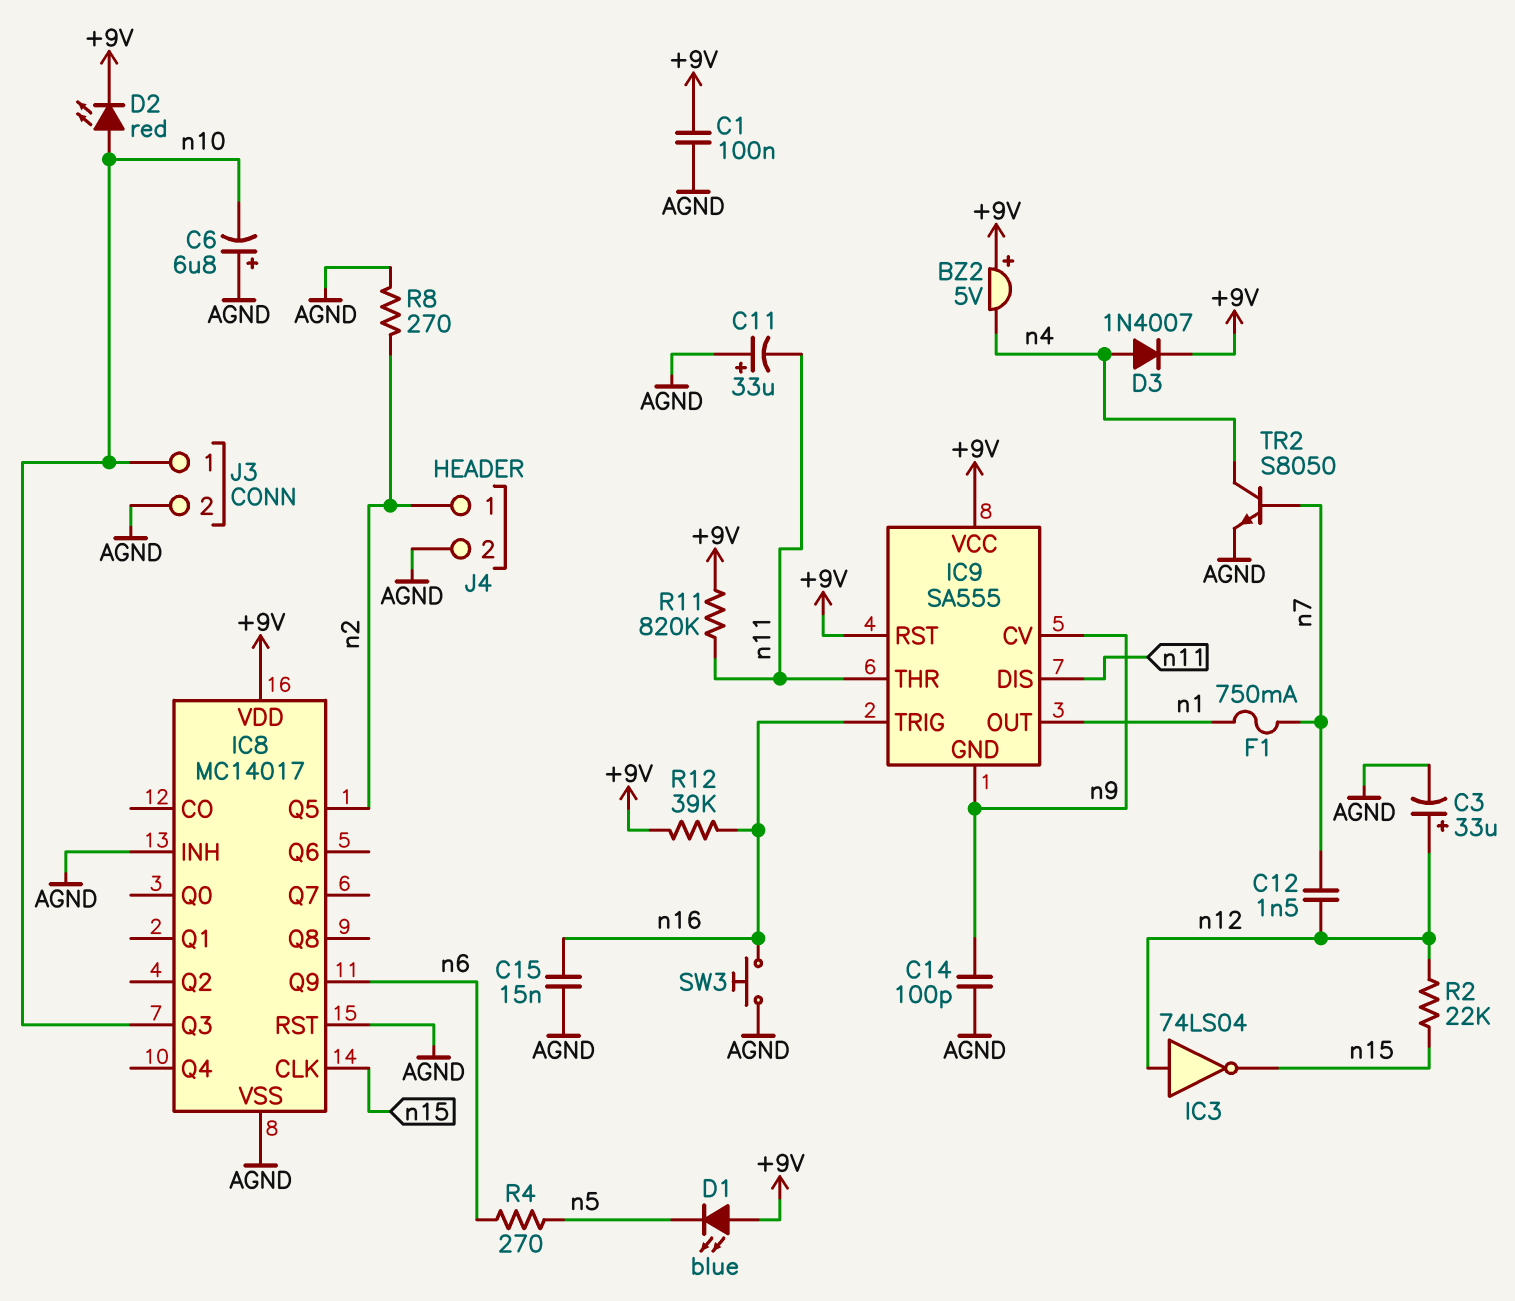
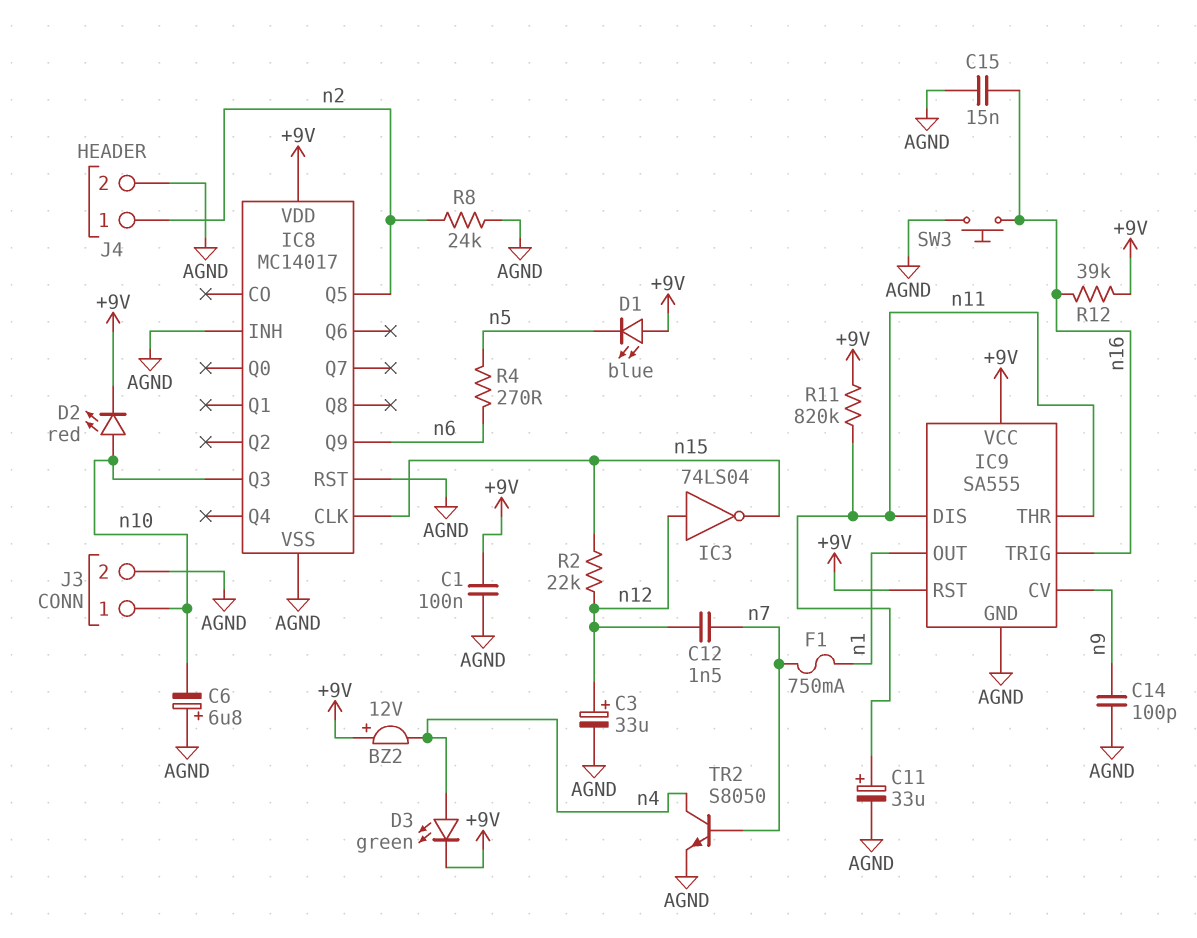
BZ2: buzzer 5V (plus +9V, minus n4) -> buzzer 12V (plus +9V, minus n4)
C11: 33uF (plus AGND, minus n11) -> 33uF (plus n11, minus AGND)
D3: diode 1N4007 (A n4, K +9V) -> LED green (A n4, K +9V)
IC9 pin GND: n9 -> AGND
R8: 270 (AGND, n2) -> 24k (AGND, n2)

